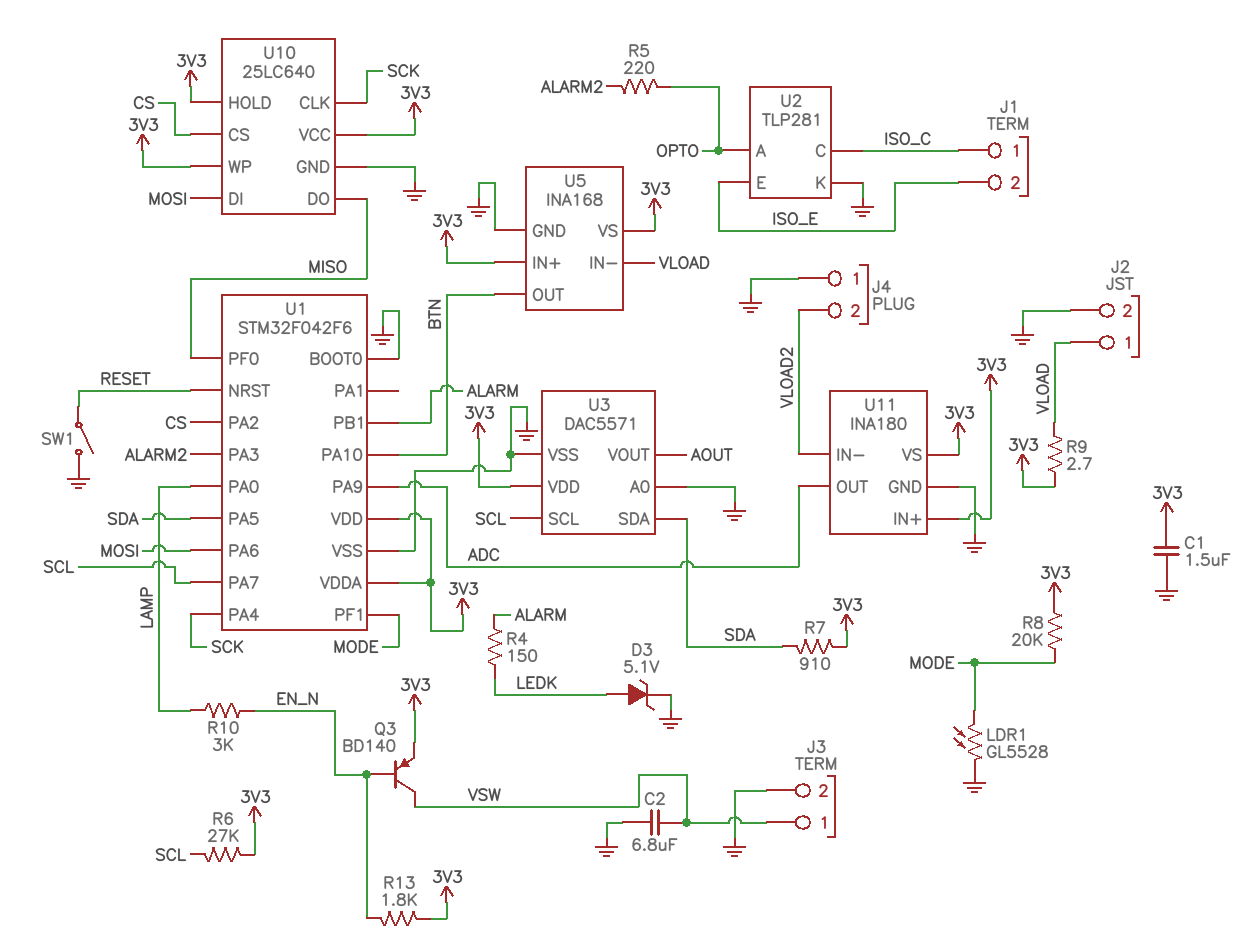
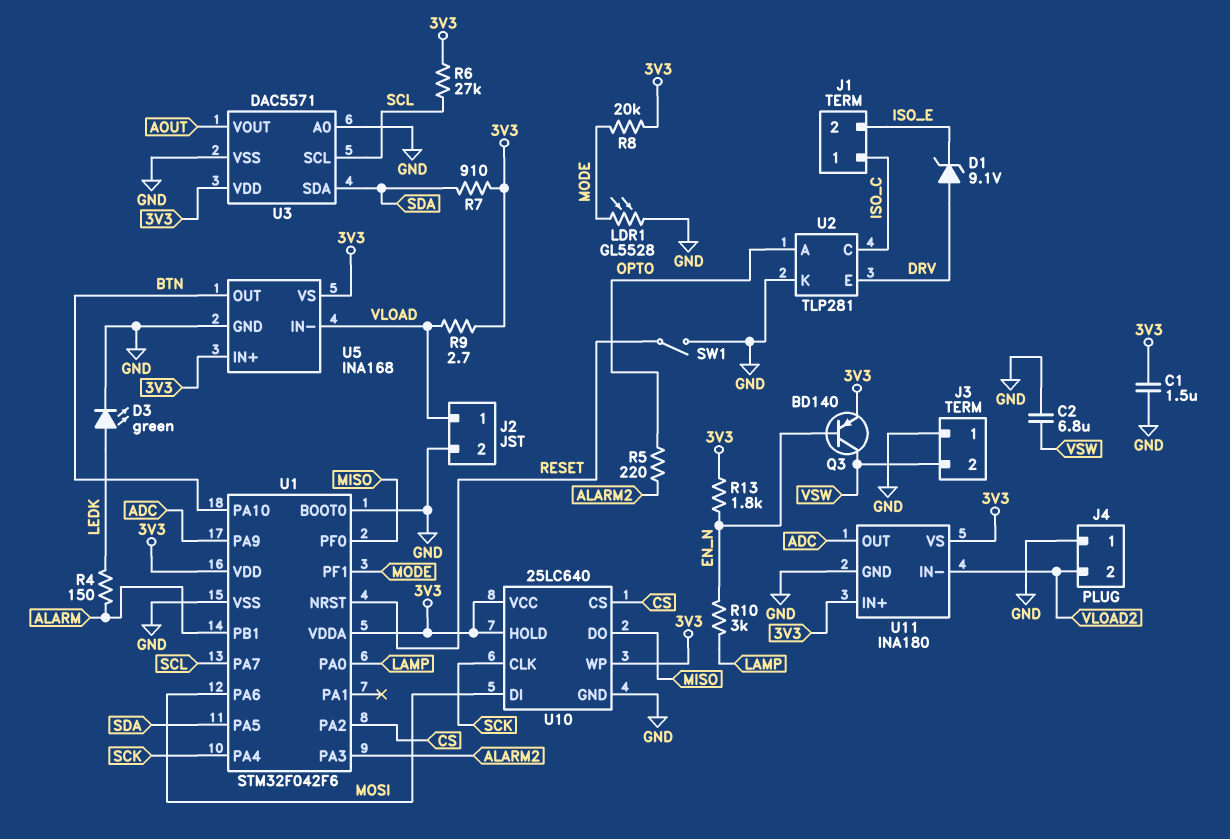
D1: none -> zener 9.1V (A DRV, K ISO_E)
D3: zener 5.1V (A LEDK, K GND) -> LED green (A LEDK, K GND)
J3 pin 1: VSW -> GND
J3 pin 2: GND -> VSW
U2 pin E: ISO_E -> DRV

